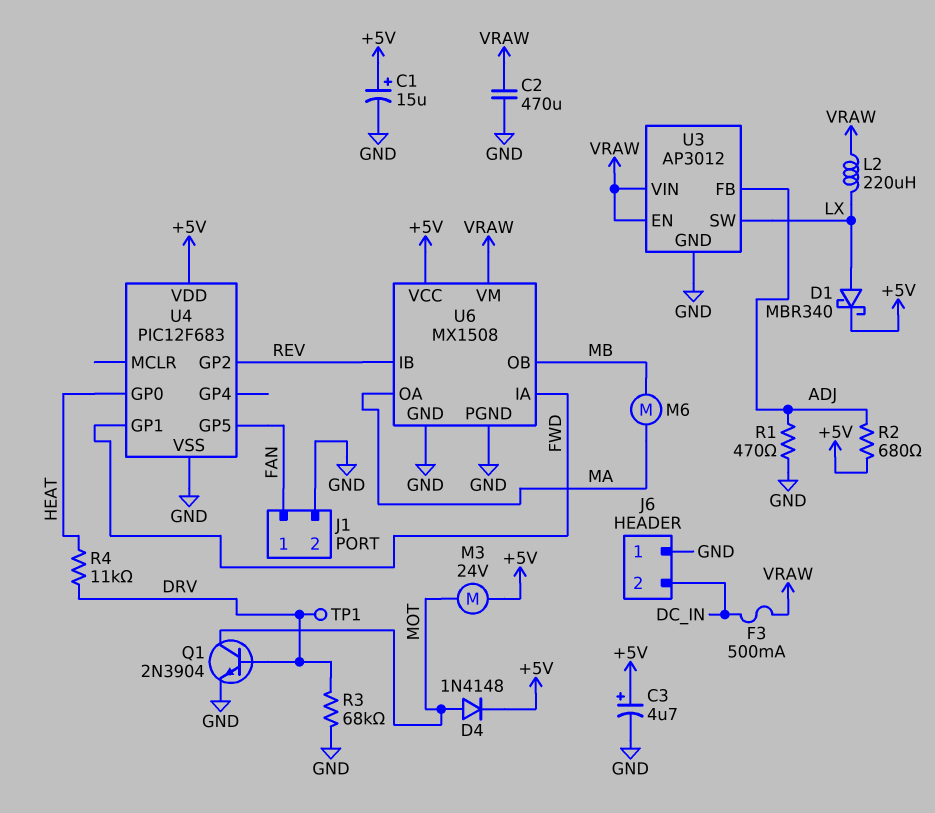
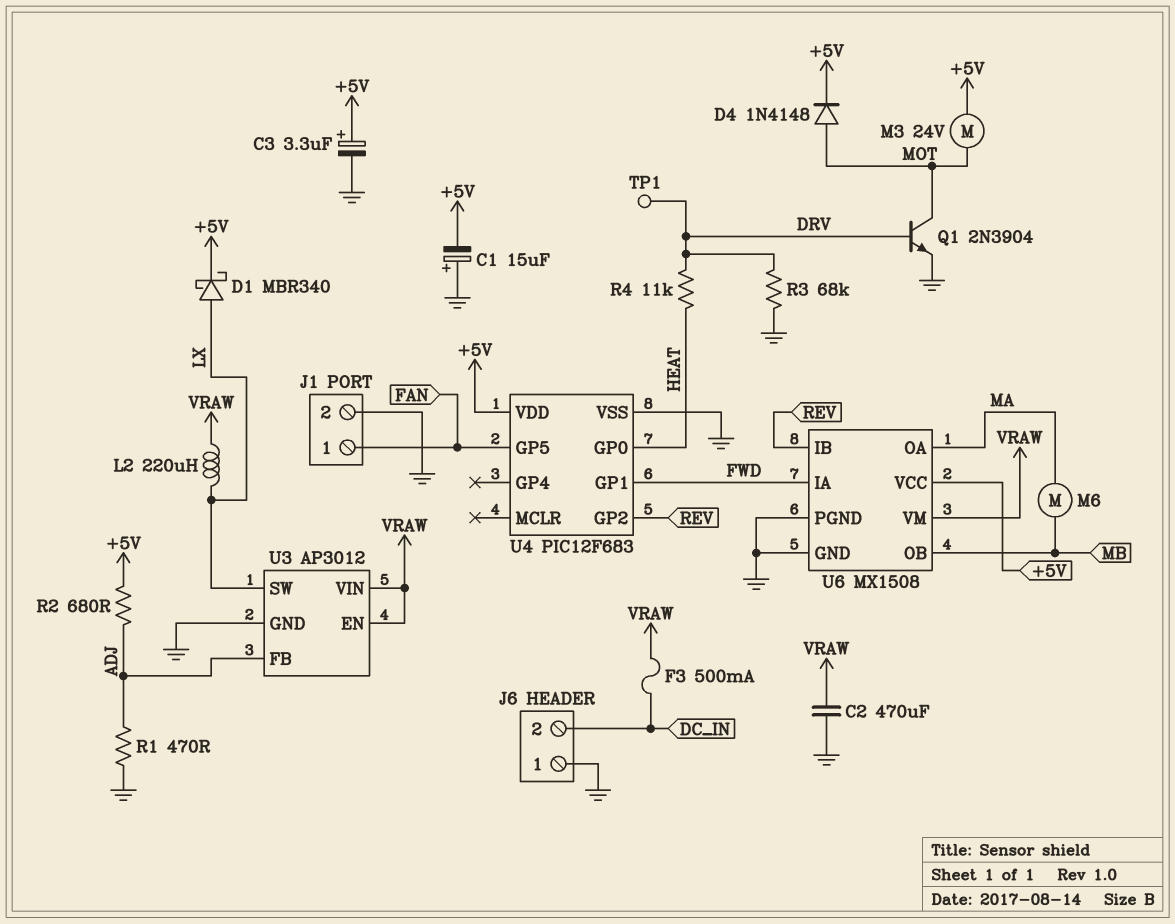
C1: 15uF (plus +5V, minus GND) -> 15uF (plus GND, minus +5V)
C3: 4.7uF (plus +5V, minus GND) -> 3.3uF (plus +5V, minus GND)

